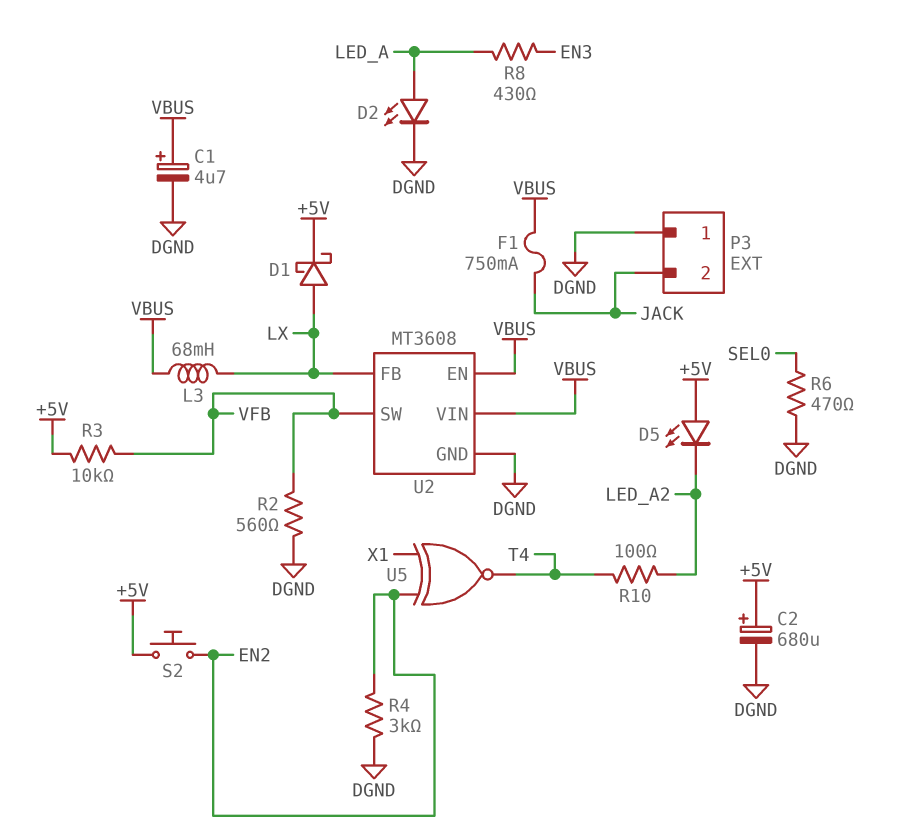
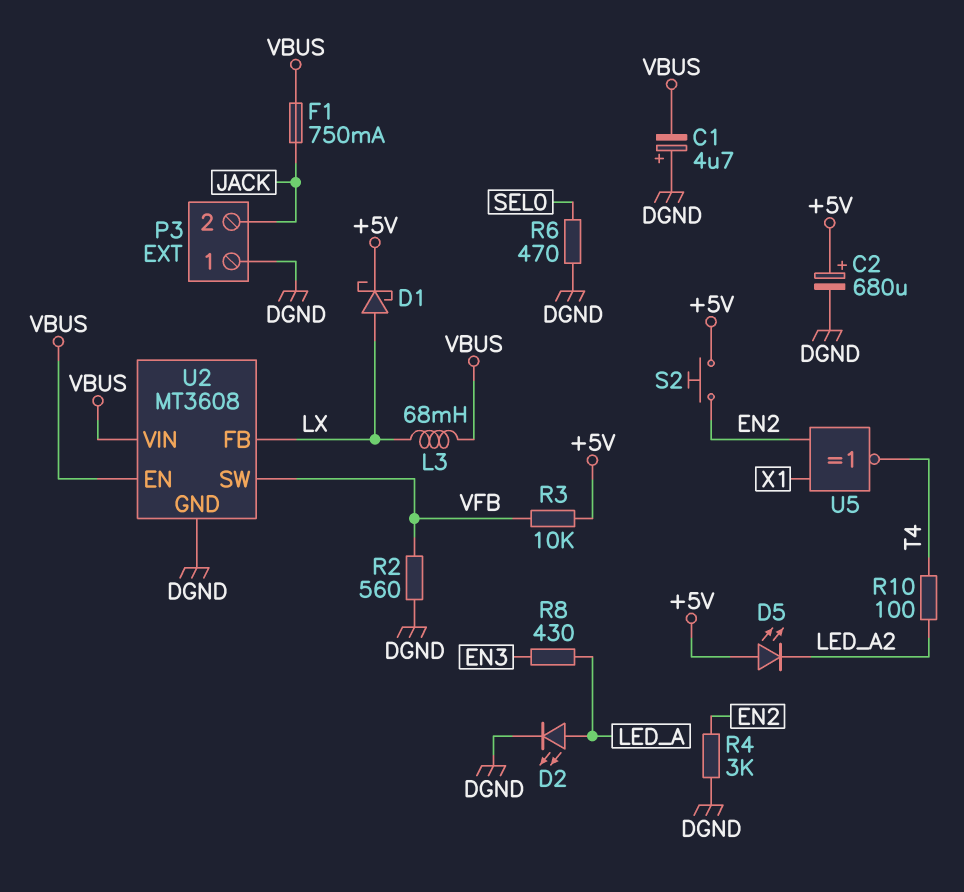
C1: 4.7uF (plus VBUS, minus DGND) -> 4.7uF (plus DGND, minus VBUS)

